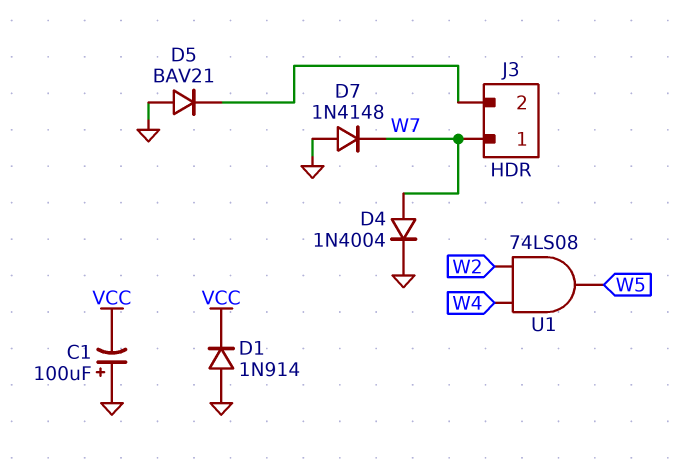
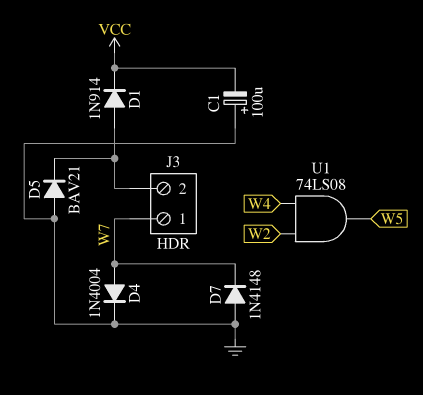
D1: diode 1N914 (A GND, K VCC) -> diode 1N914 (A J3/2, K VCC)

